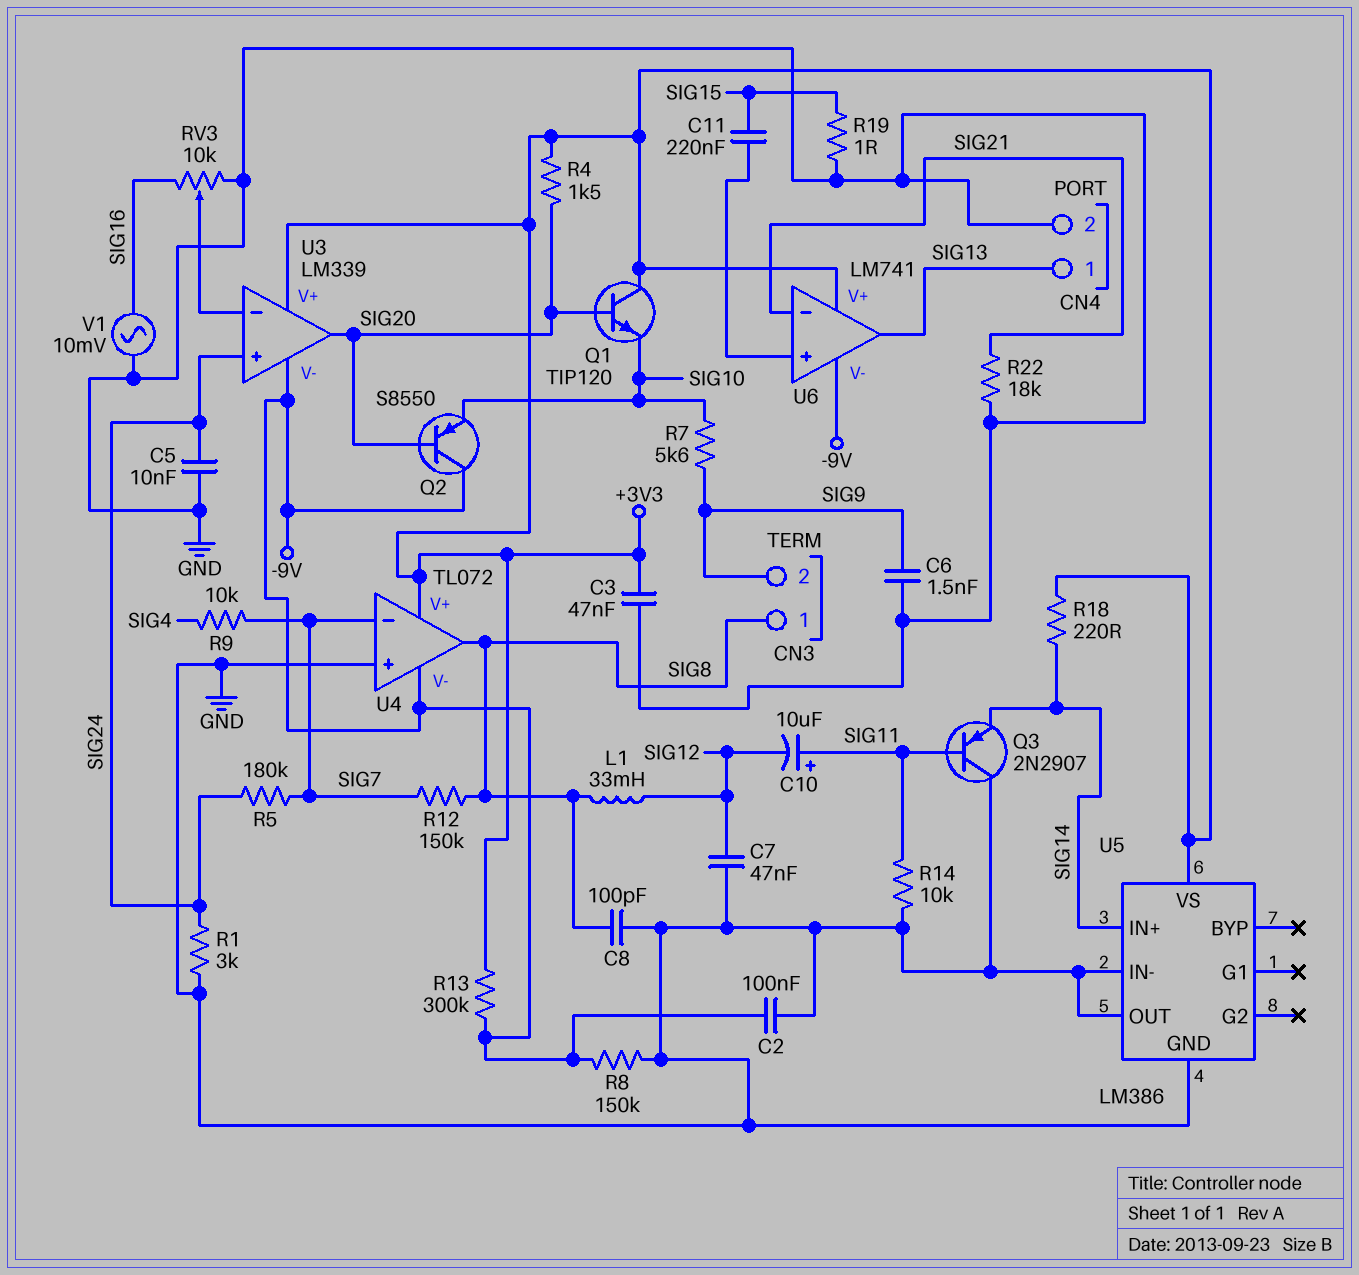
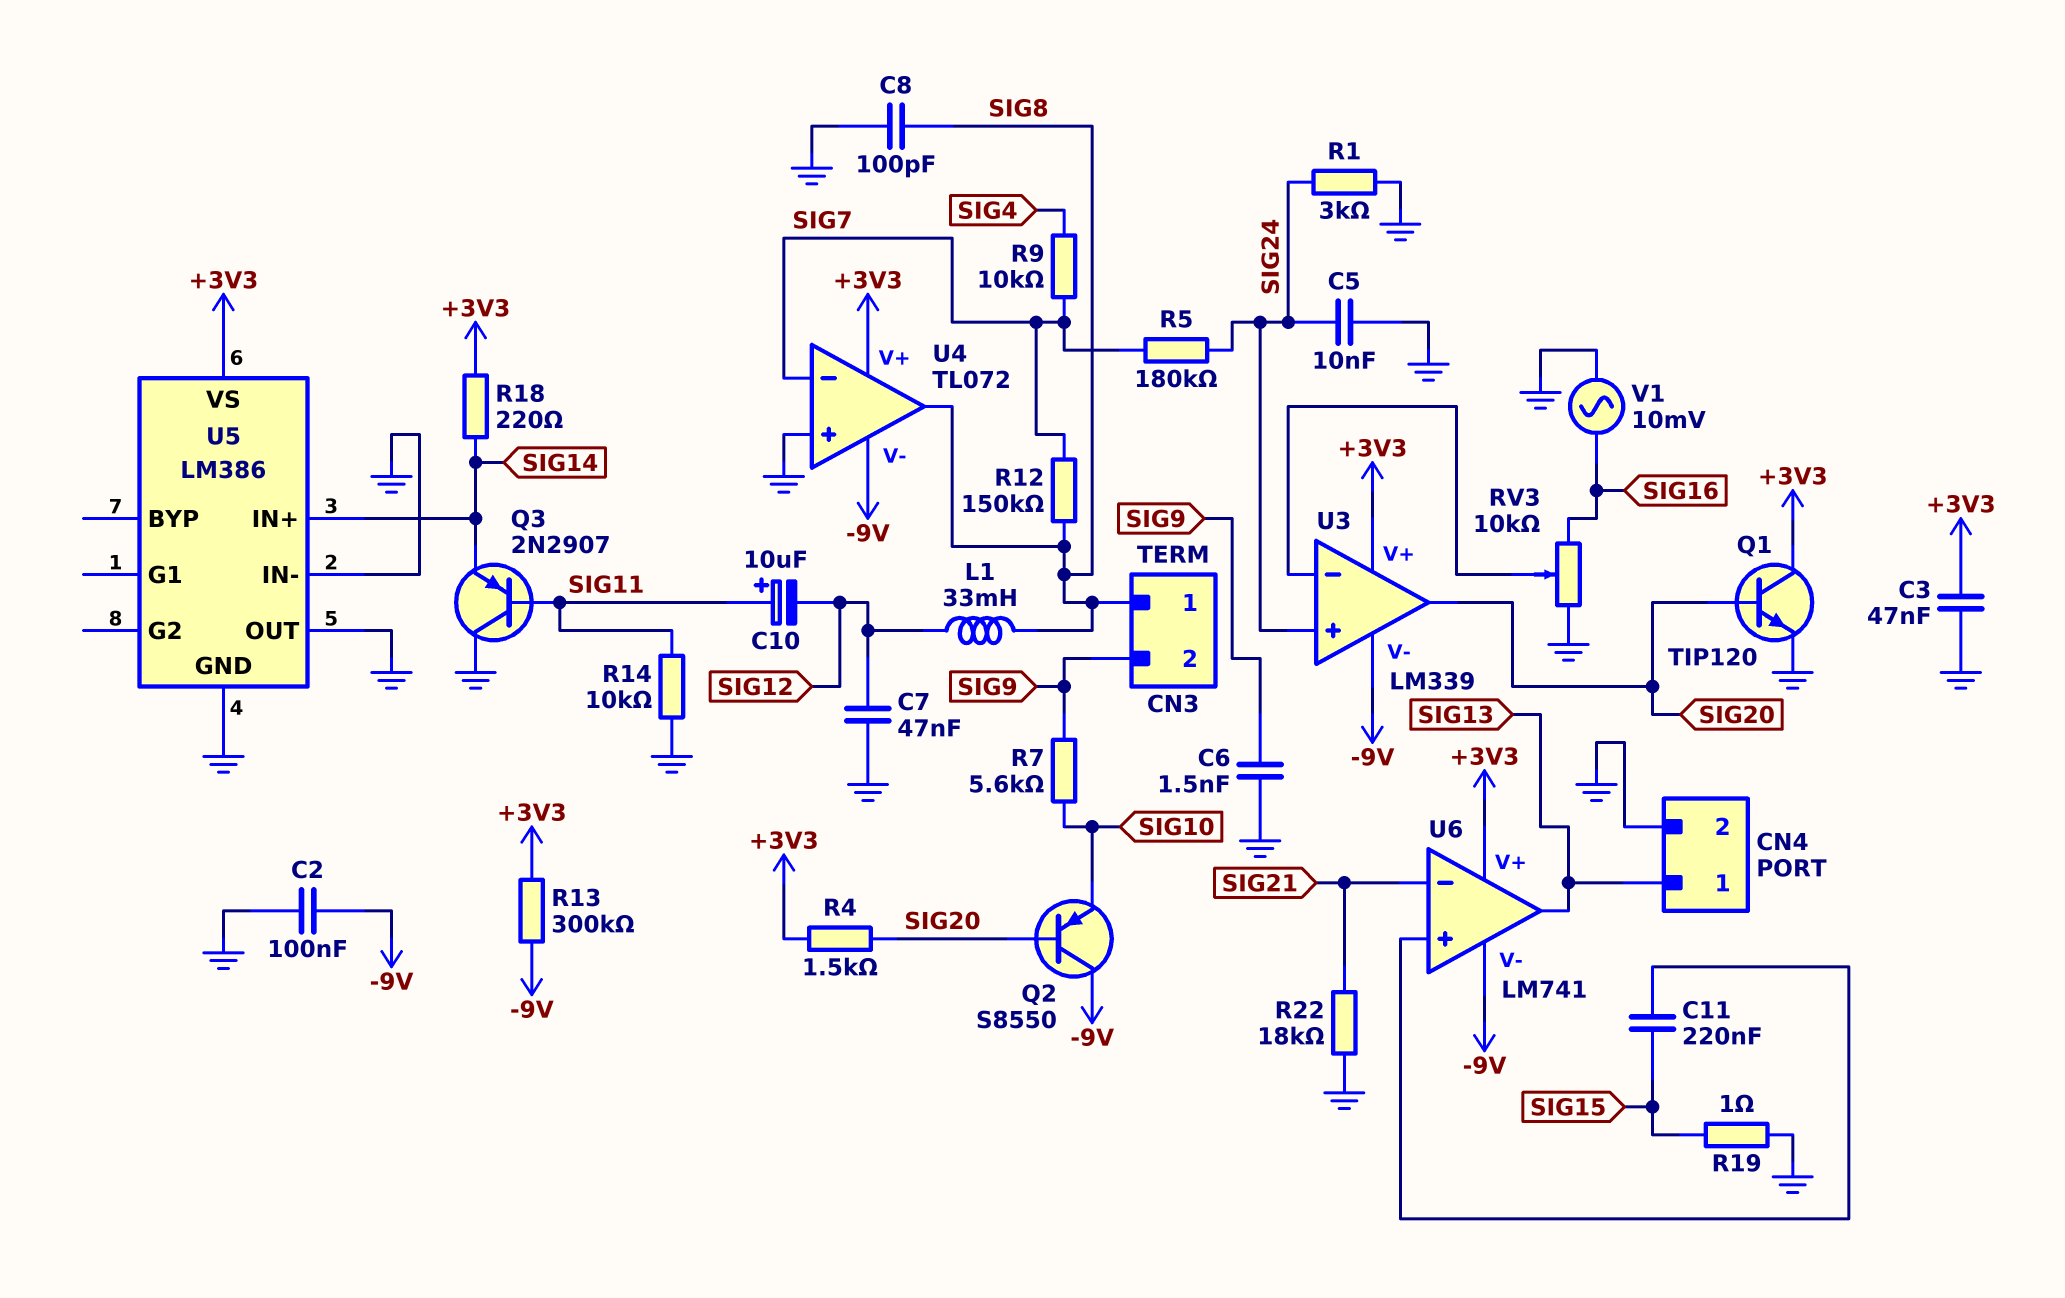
Q1: NPN TIP120 (B SIG20, C +3V3, E SIG10) -> NPN TIP120 (B SIG20, C +3V3, E GND)
R8: 150k (-9V, GND) -> none

